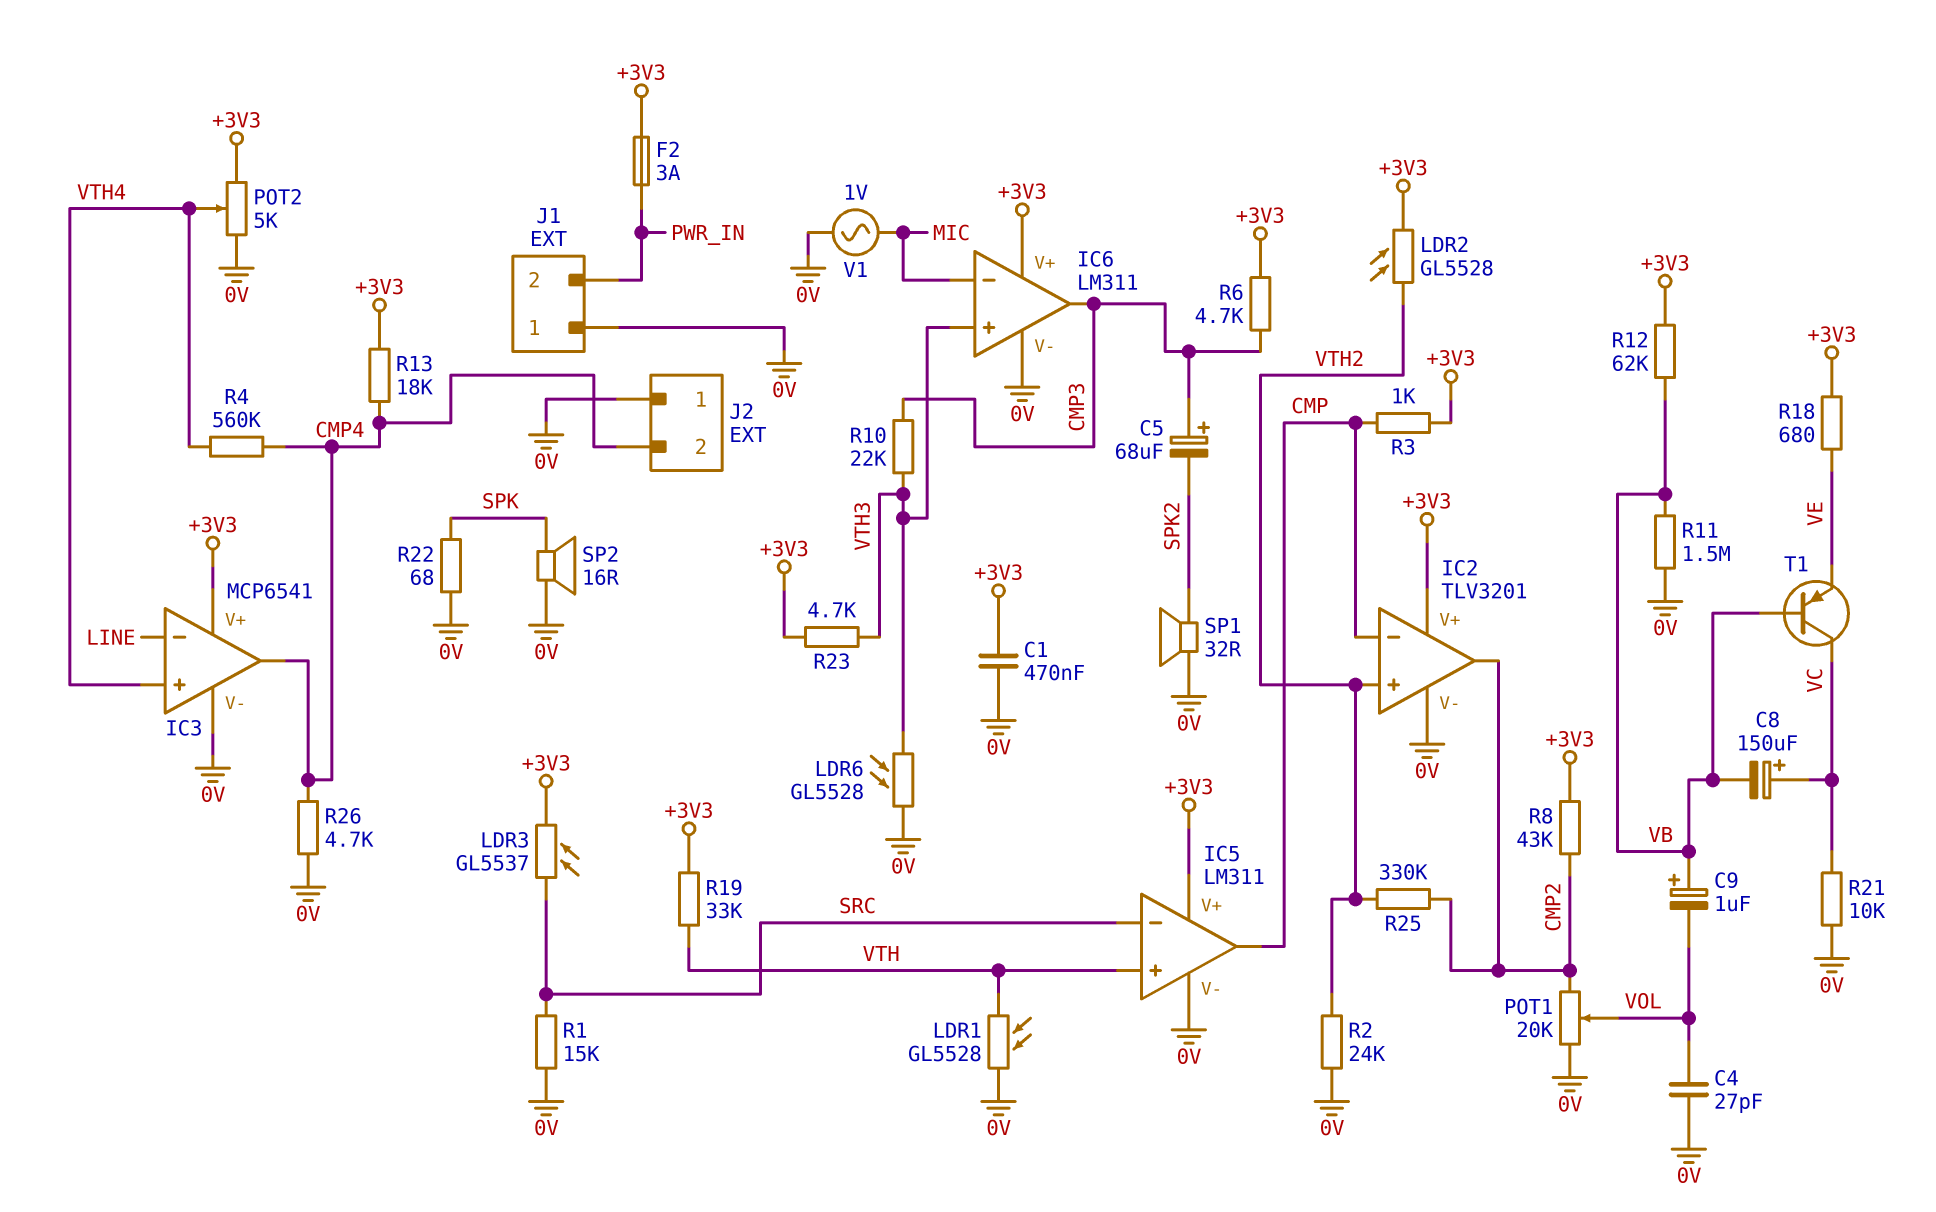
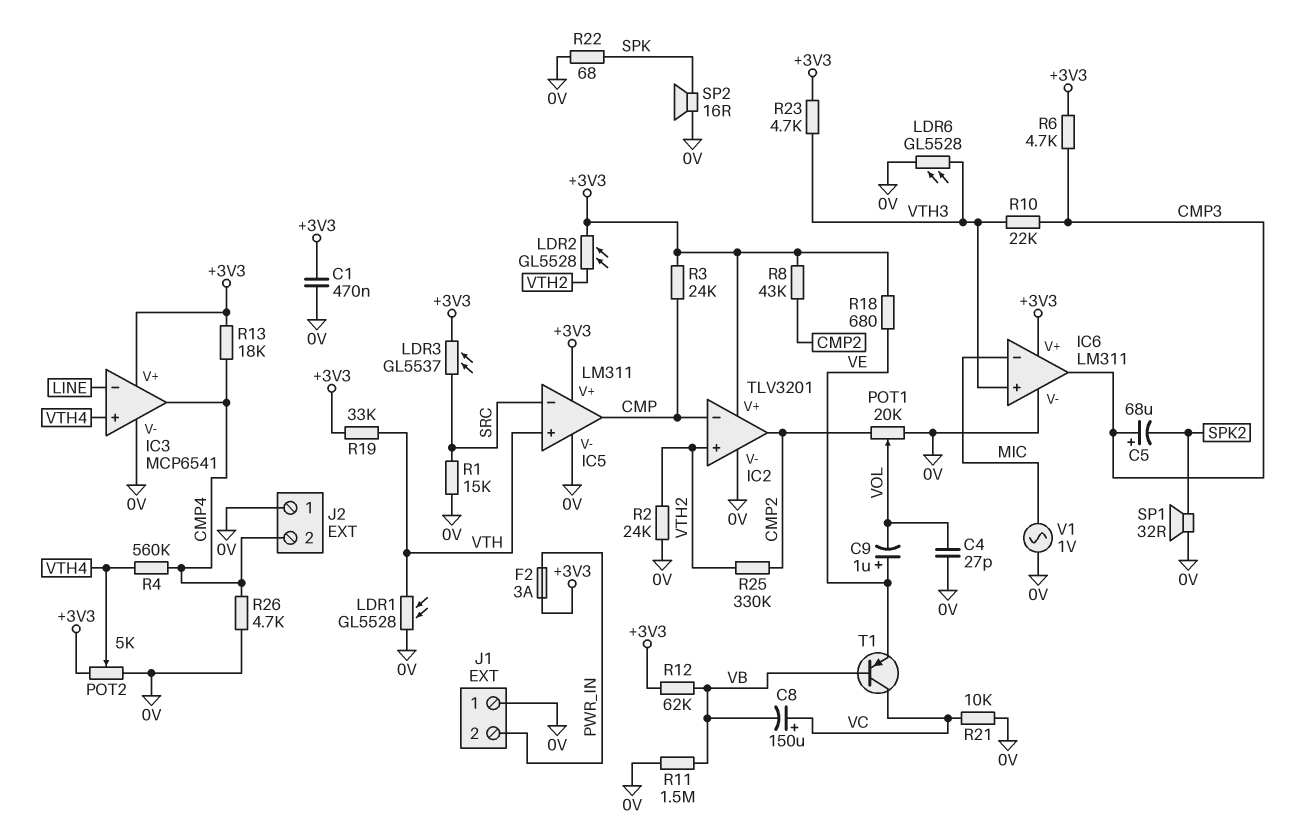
C9: 1uF (plus VB, minus VOL) -> 1uF (plus VE, minus VOL)
R3: 1k (+3V3, CMP) -> 24k (+3V3, CMP)

